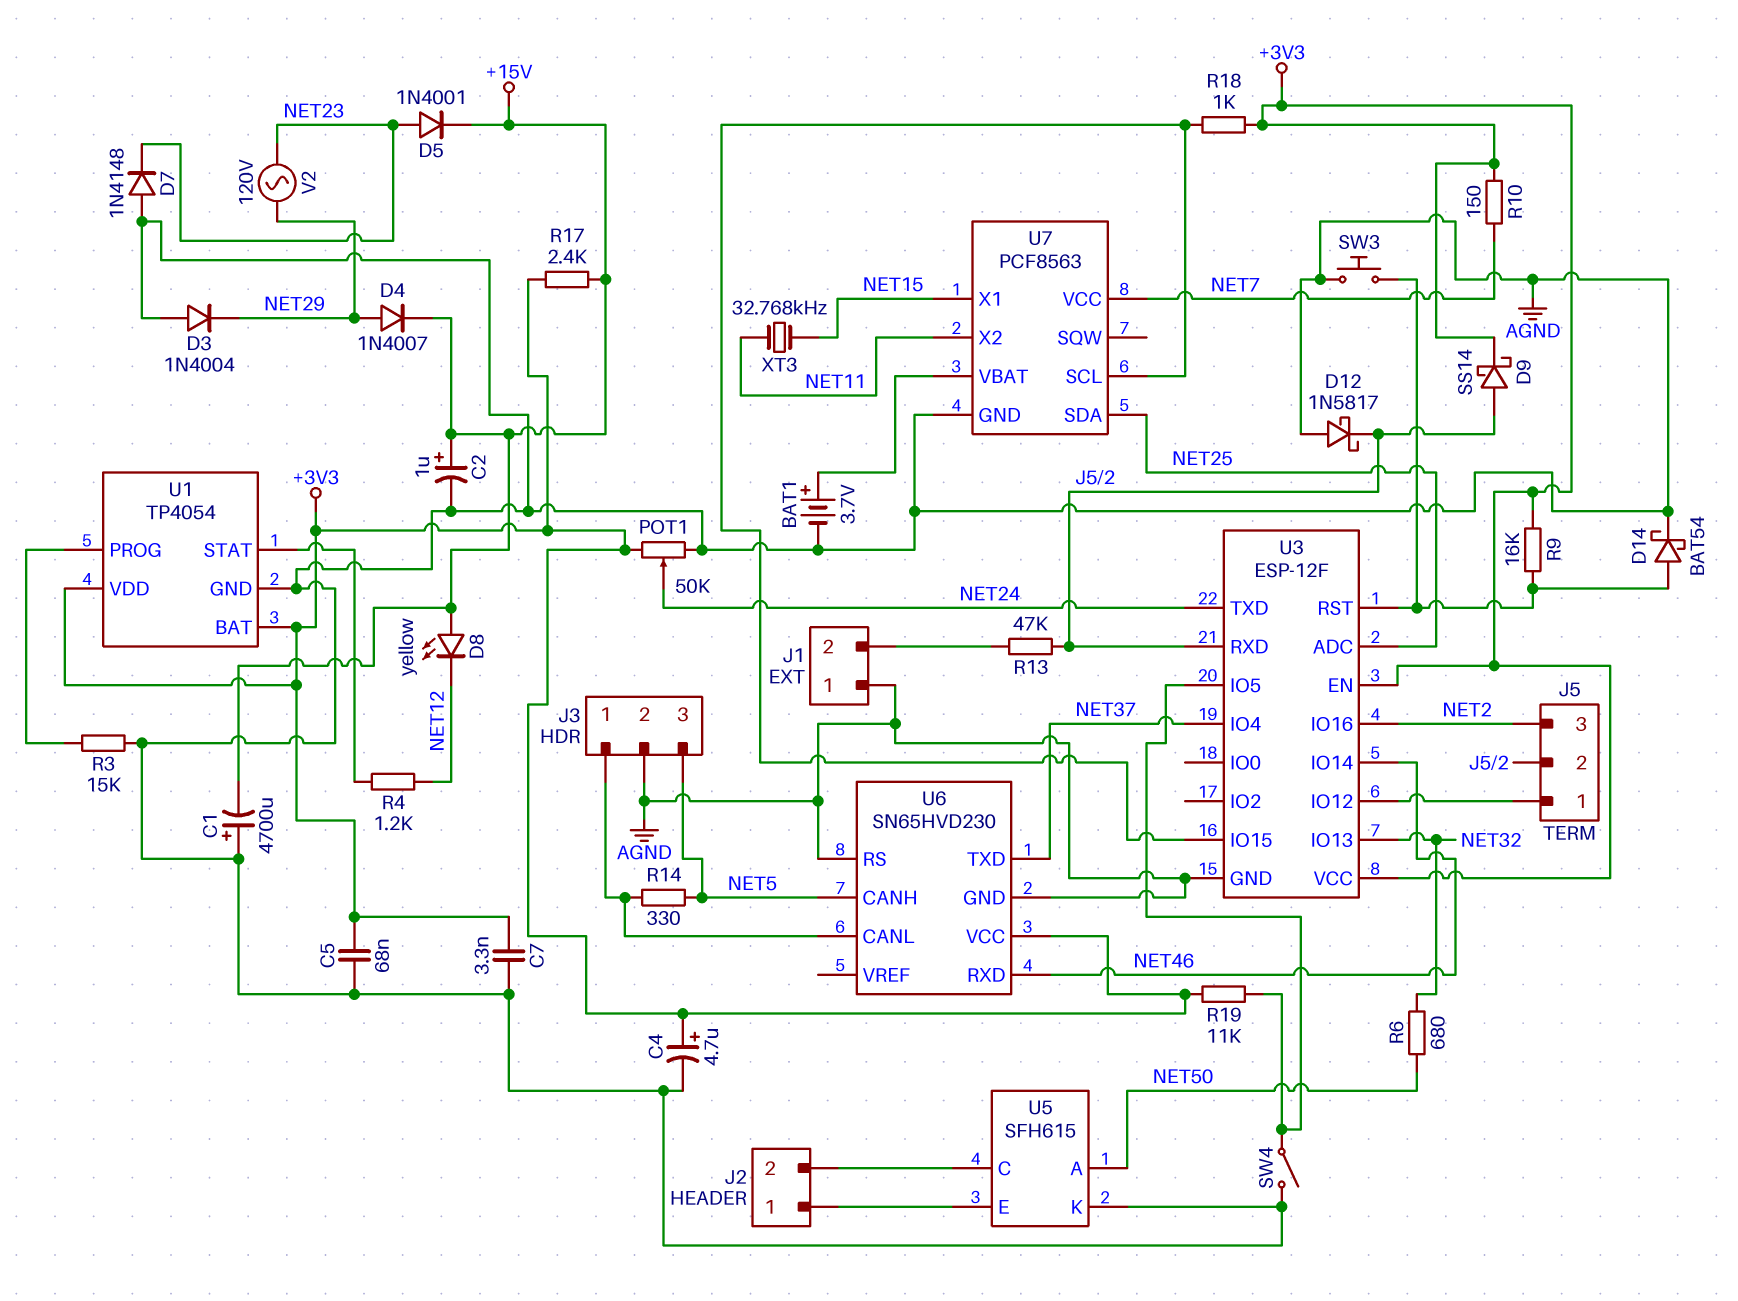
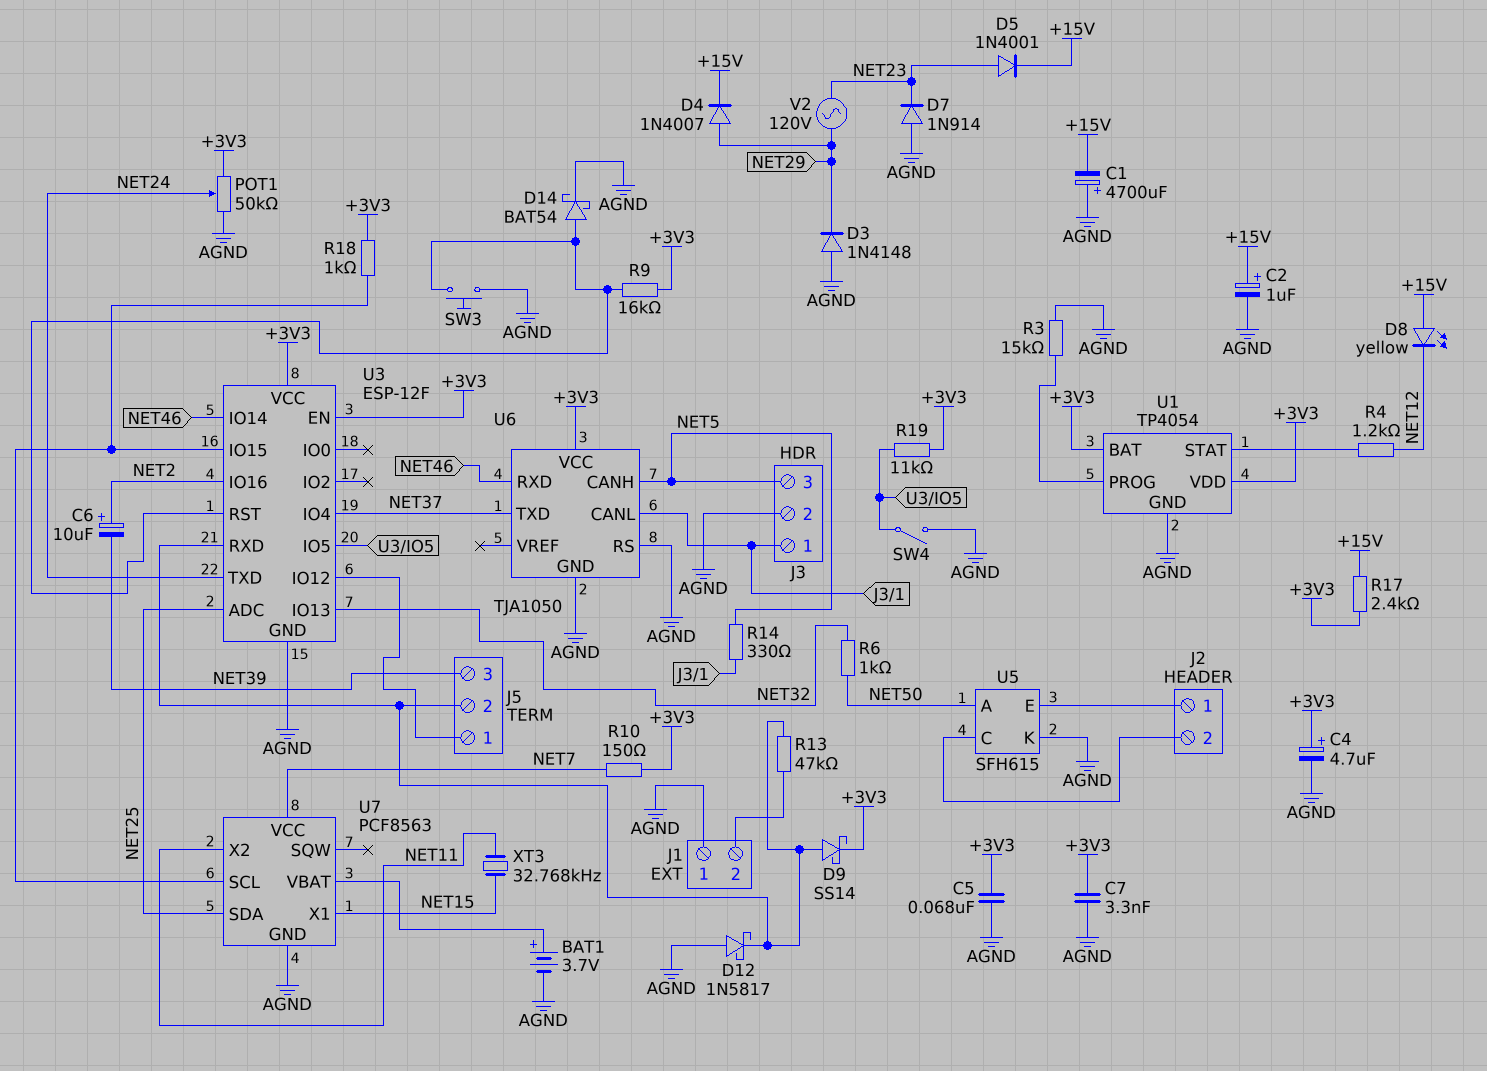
C6: none -> 10uF (plus NET2, minus NET39)
D3: diode 1N4004 (A AGND, K NET29) -> diode 1N4148 (A AGND, K NET29)
D7: diode 1N4148 (A AGND, K NET23) -> diode 1N914 (A AGND, K NET23)
J5 pin 3: NET2 -> NET39
R6: 680 (NET32, NET50) -> 1k (NET32, NET50)
U6: SN65HVD230 -> TJA1050

